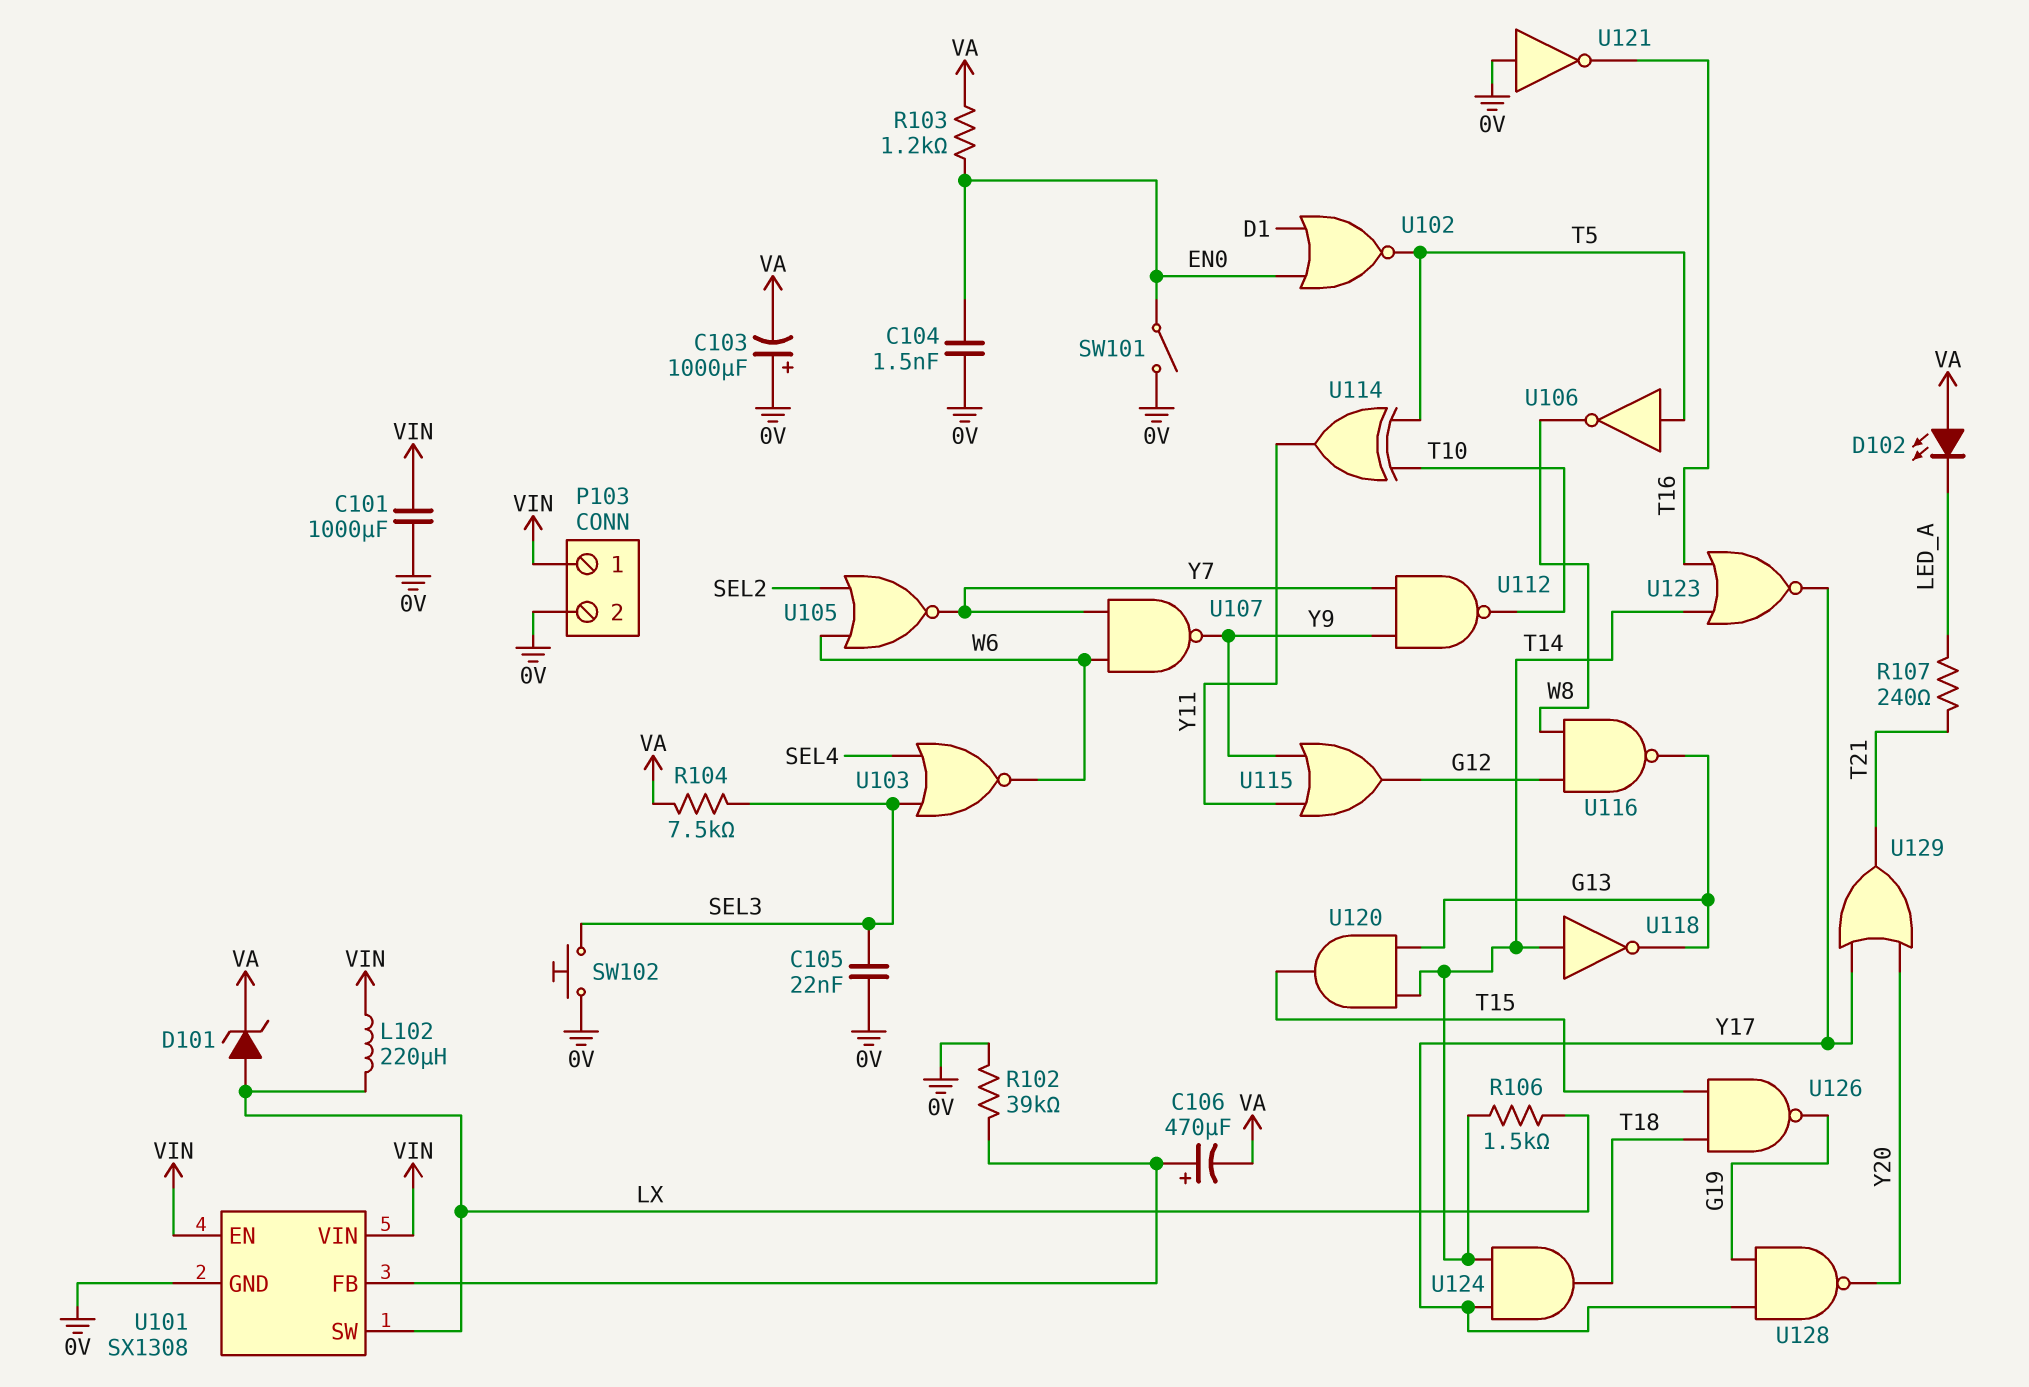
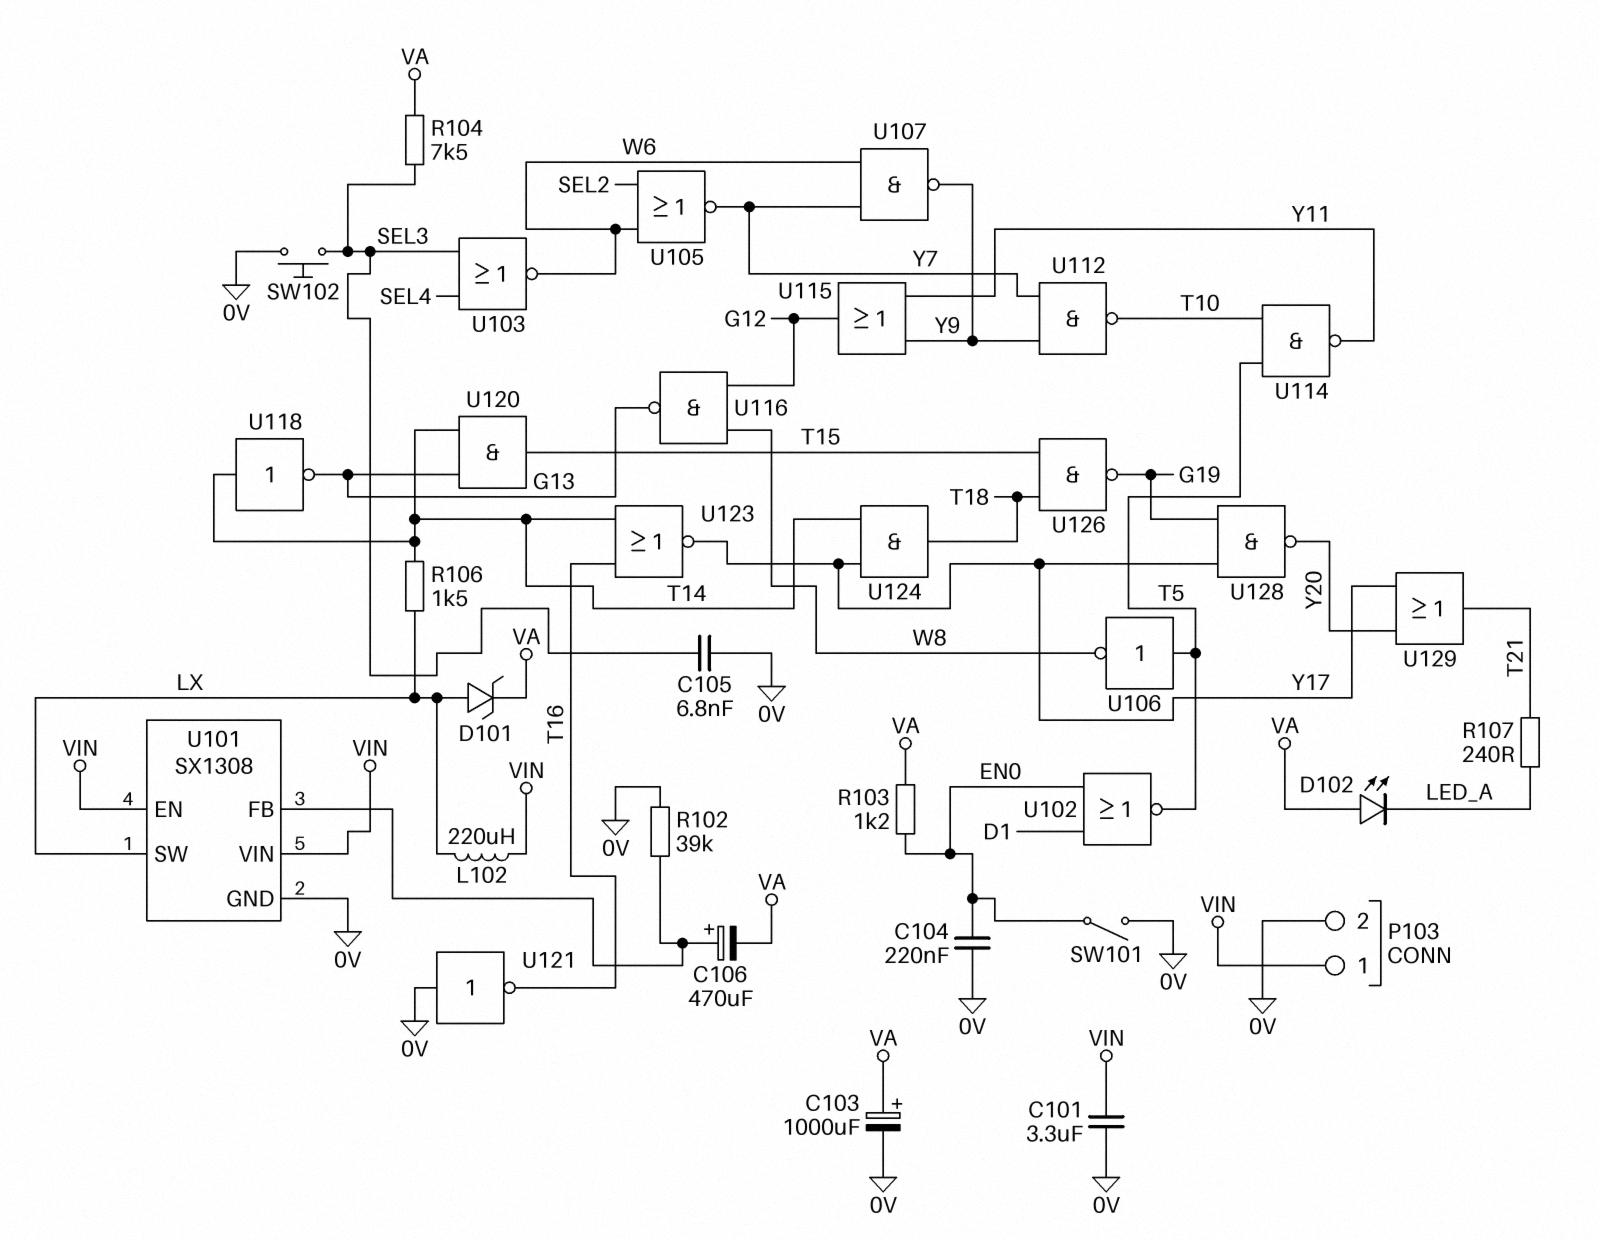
C101: 1000uF (0V, VIN) -> 3.3uF (0V, VIN)
C103: 1000uF (plus 0V, minus VA) -> 1000uF (plus VA, minus 0V)
C104: 1.5nF (0V, EN0) -> 220nF (0V, EN0)
C105: 22nF (0V, SEL3) -> 6.8nF (0V, SEL3)
U114: XOR (in T5, in T10, out Y11) -> NAND (in T5, in T10, out Y11)

